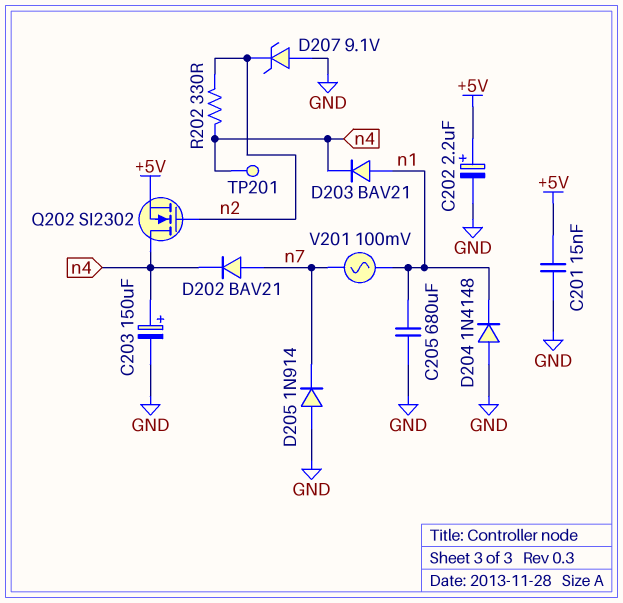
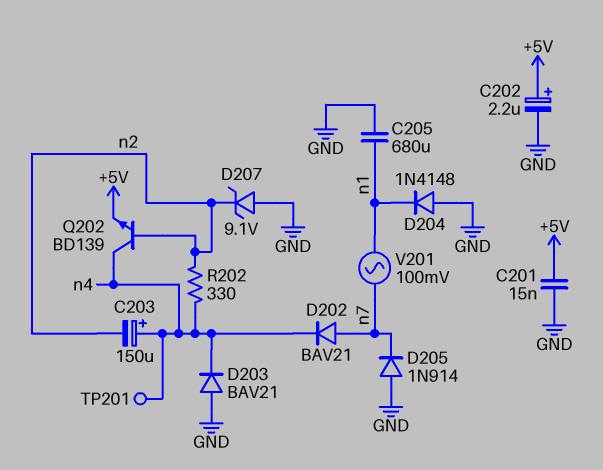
C203: 150uF (plus n4, minus GND) -> 150uF (plus n4, minus n2)
D203: diode BAV21 (A n1, K n4) -> diode BAV21 (A GND, K n4)
Q202: NMOS SI2302 (G n2, D n4, S +5V) -> NPN BD139 (B n2, C n4, E +5V)

